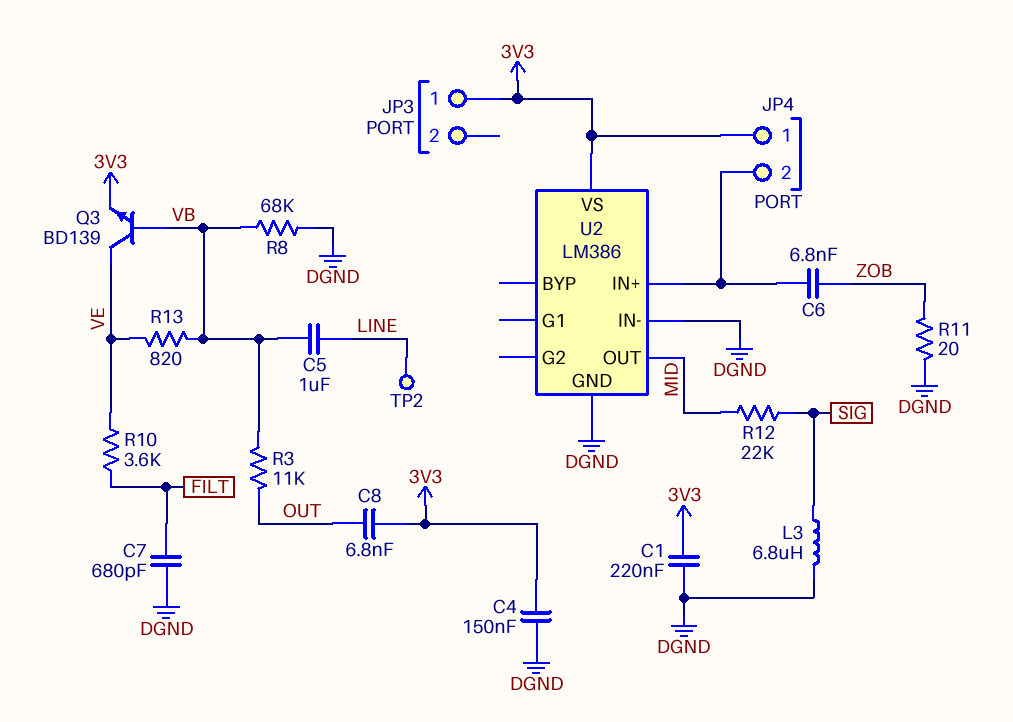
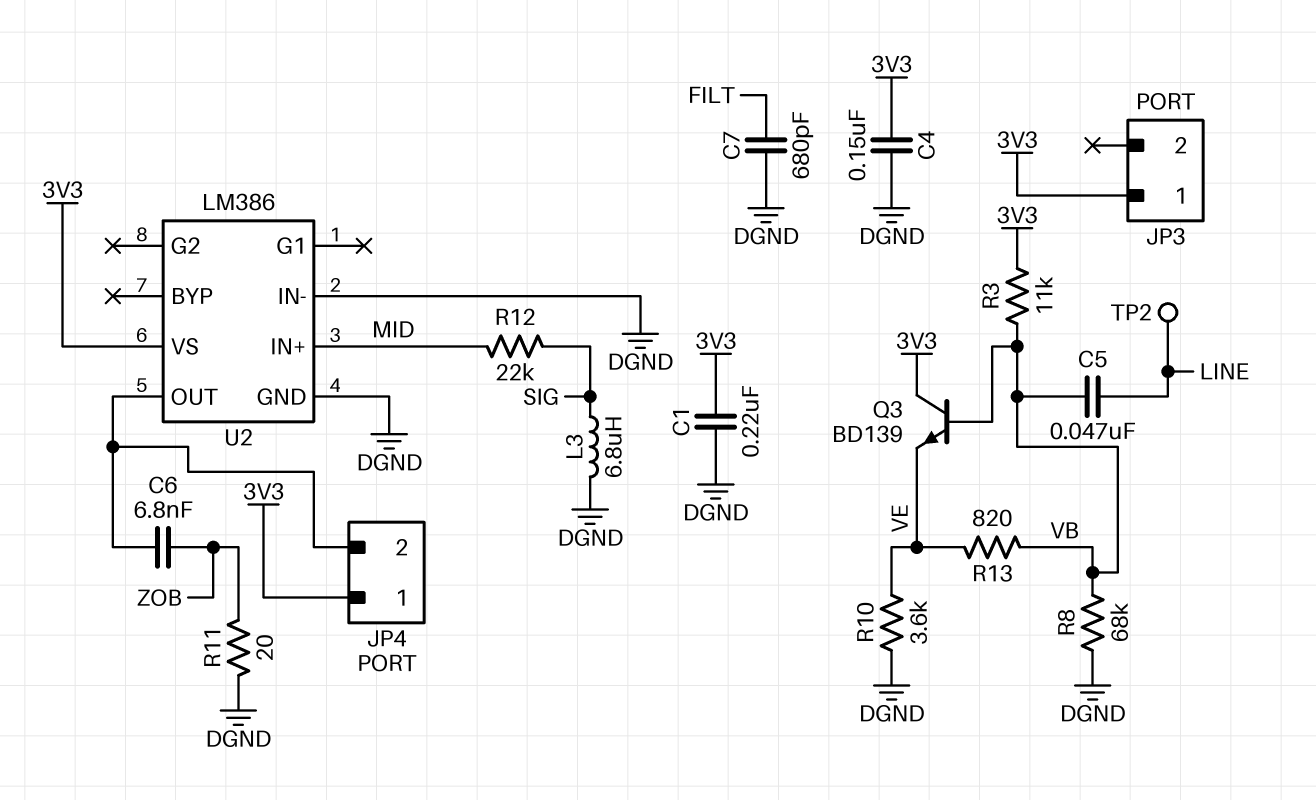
C5: 1uF (LINE, VB) -> 47nF (LINE, VB)
C8: 6.8nF (3V3, OUT) -> none
Q3: NPN BD139 (B VB, C VE, E 3V3) -> NPN BD139 (B VB, C 3V3, E VE)
R3: 11k (OUT, VB) -> 11k (3V3, VB)
R10: 3.6k (FILT, VE) -> 3.6k (DGND, VE)
U2 pin IN+: JP4/2 -> MID
U2 pin OUT: MID -> JP4/2

